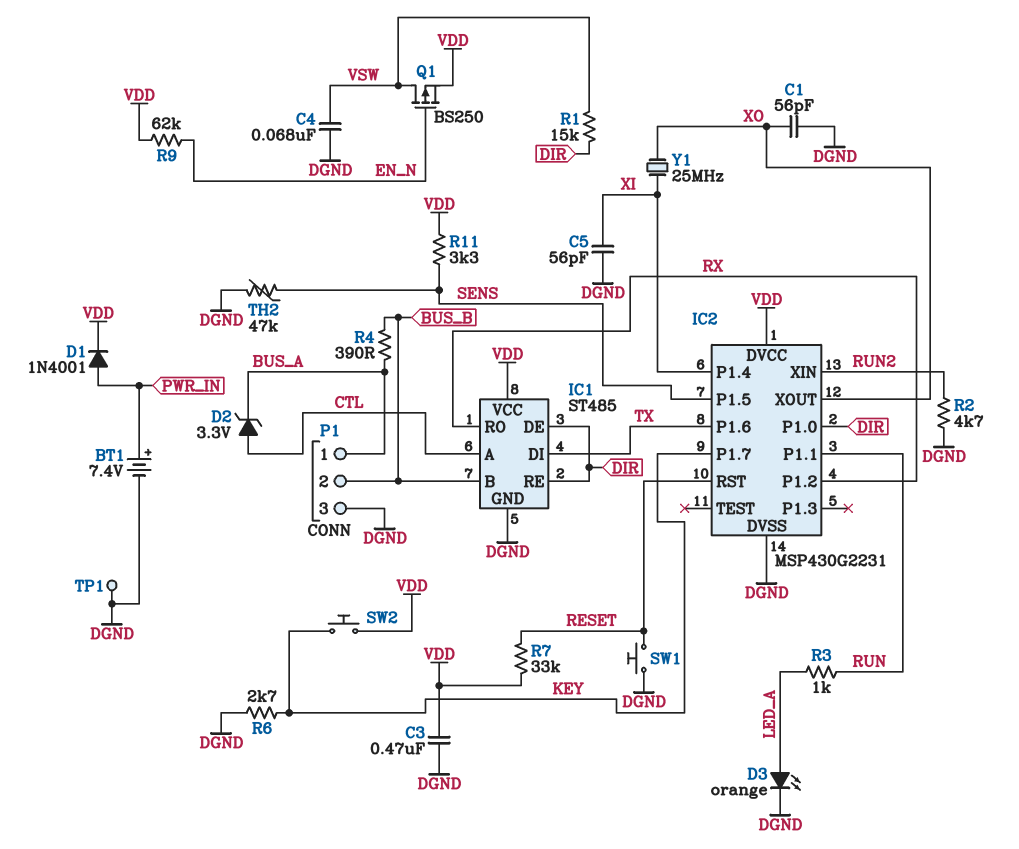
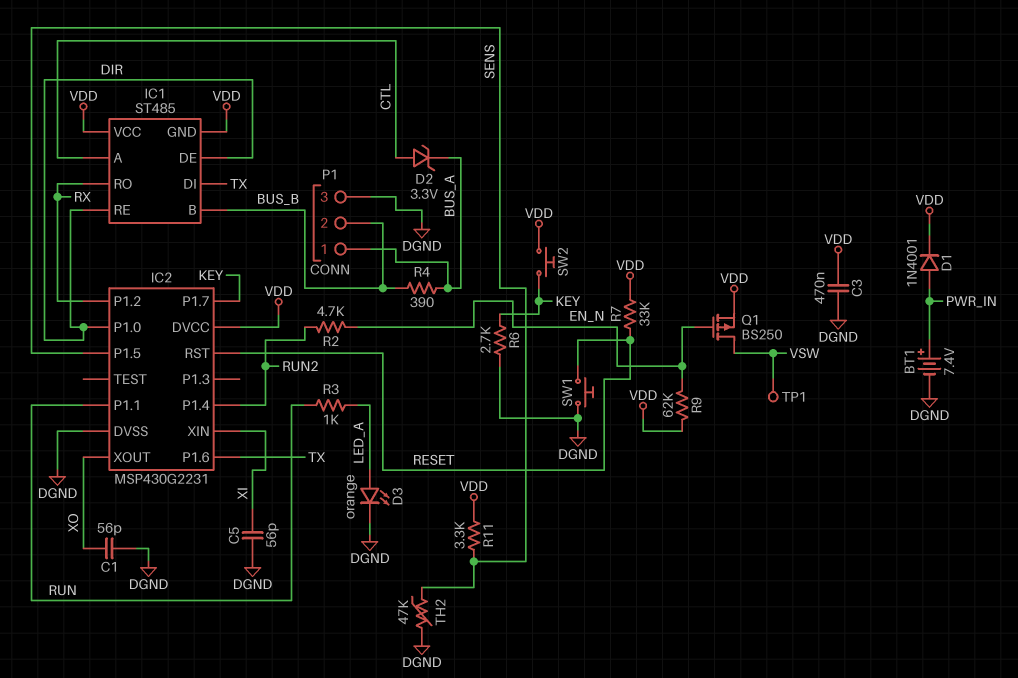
C4: 68nF (DGND, VSW) -> none
IC1 pin GND: DGND -> VDD
IC2 pin P1.4: XI -> RUN2
IC2 pin XIN: RUN2 -> XI
R1: 15k (DIR, VSW) -> none
R2: 4.7k (DGND, RUN2) -> 4.7k (EN_N, RUN2)
TP1: test point (DGND) -> test point (VSW)
Y1: 25MHz (XI, XO) -> none

